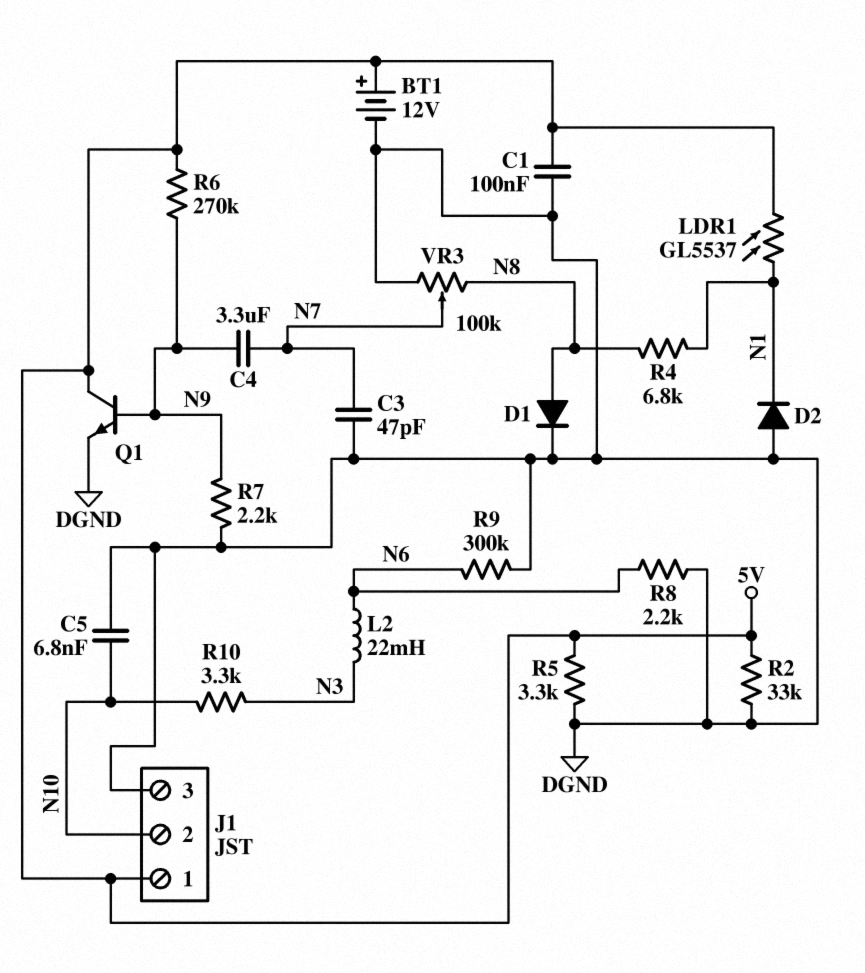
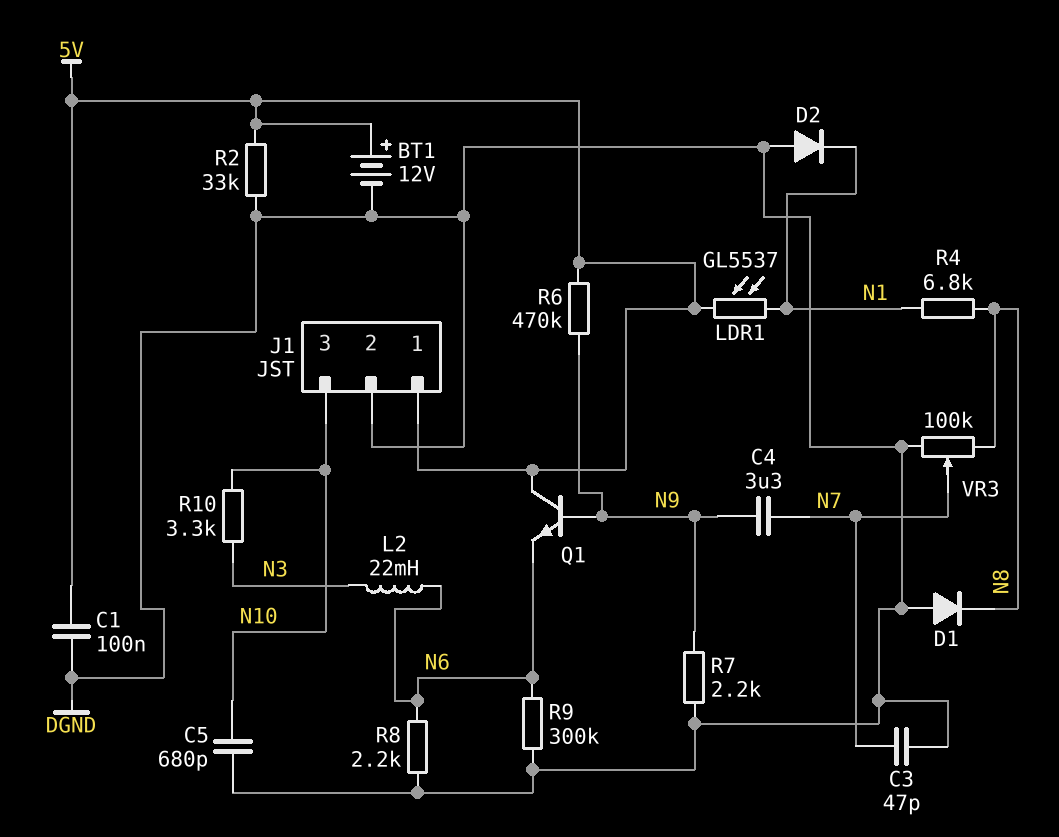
C5: 6.8nF (DGND, N10) -> 680pF (DGND, N10)
D1: diode (A N8, K DGND) -> diode (A DGND, K N8)
J1 pin 2: N10 -> DGND
J1 pin 3: DGND -> N10
Q1: NPN (B N9, C 5V, E DGND) -> NPN (B N9, C 5V, E N6)
R5: 3.3k (5V, DGND) -> none
R6: 270k (5V, N9) -> 470k (5V, N9)

